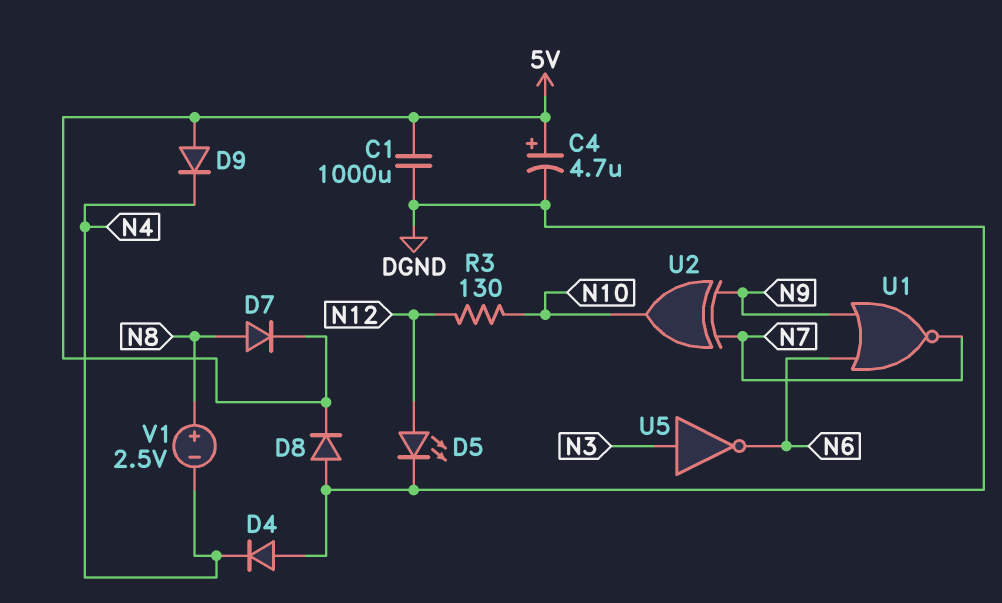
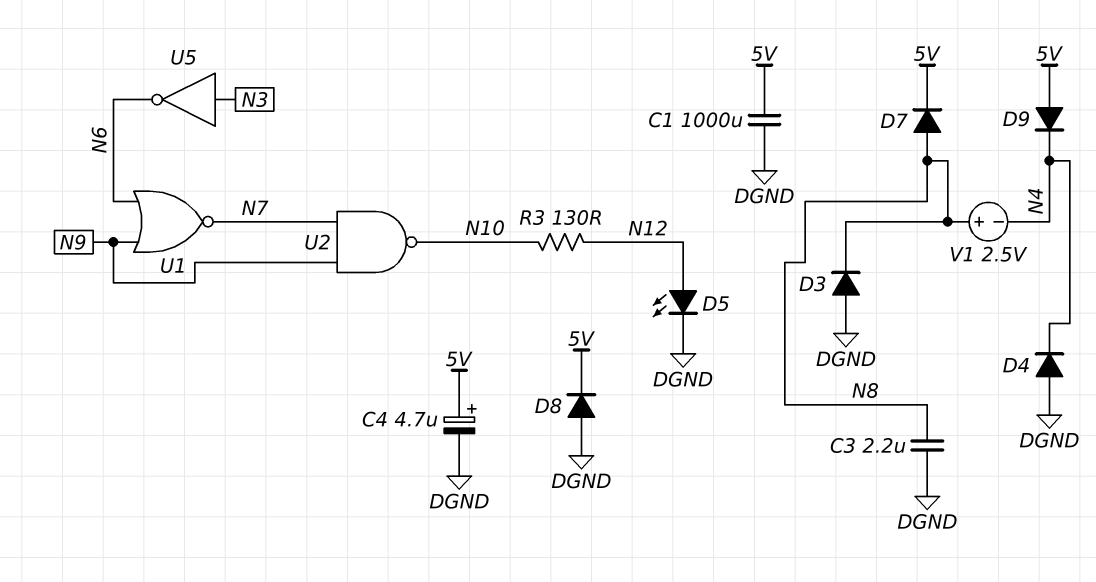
C3: none -> 2.2uF (DGND, N8)
D3: none -> diode (A DGND, K N8)
U2: XOR (in N7, in N9, out N10) -> NAND (in N7, in N9, out N10)

